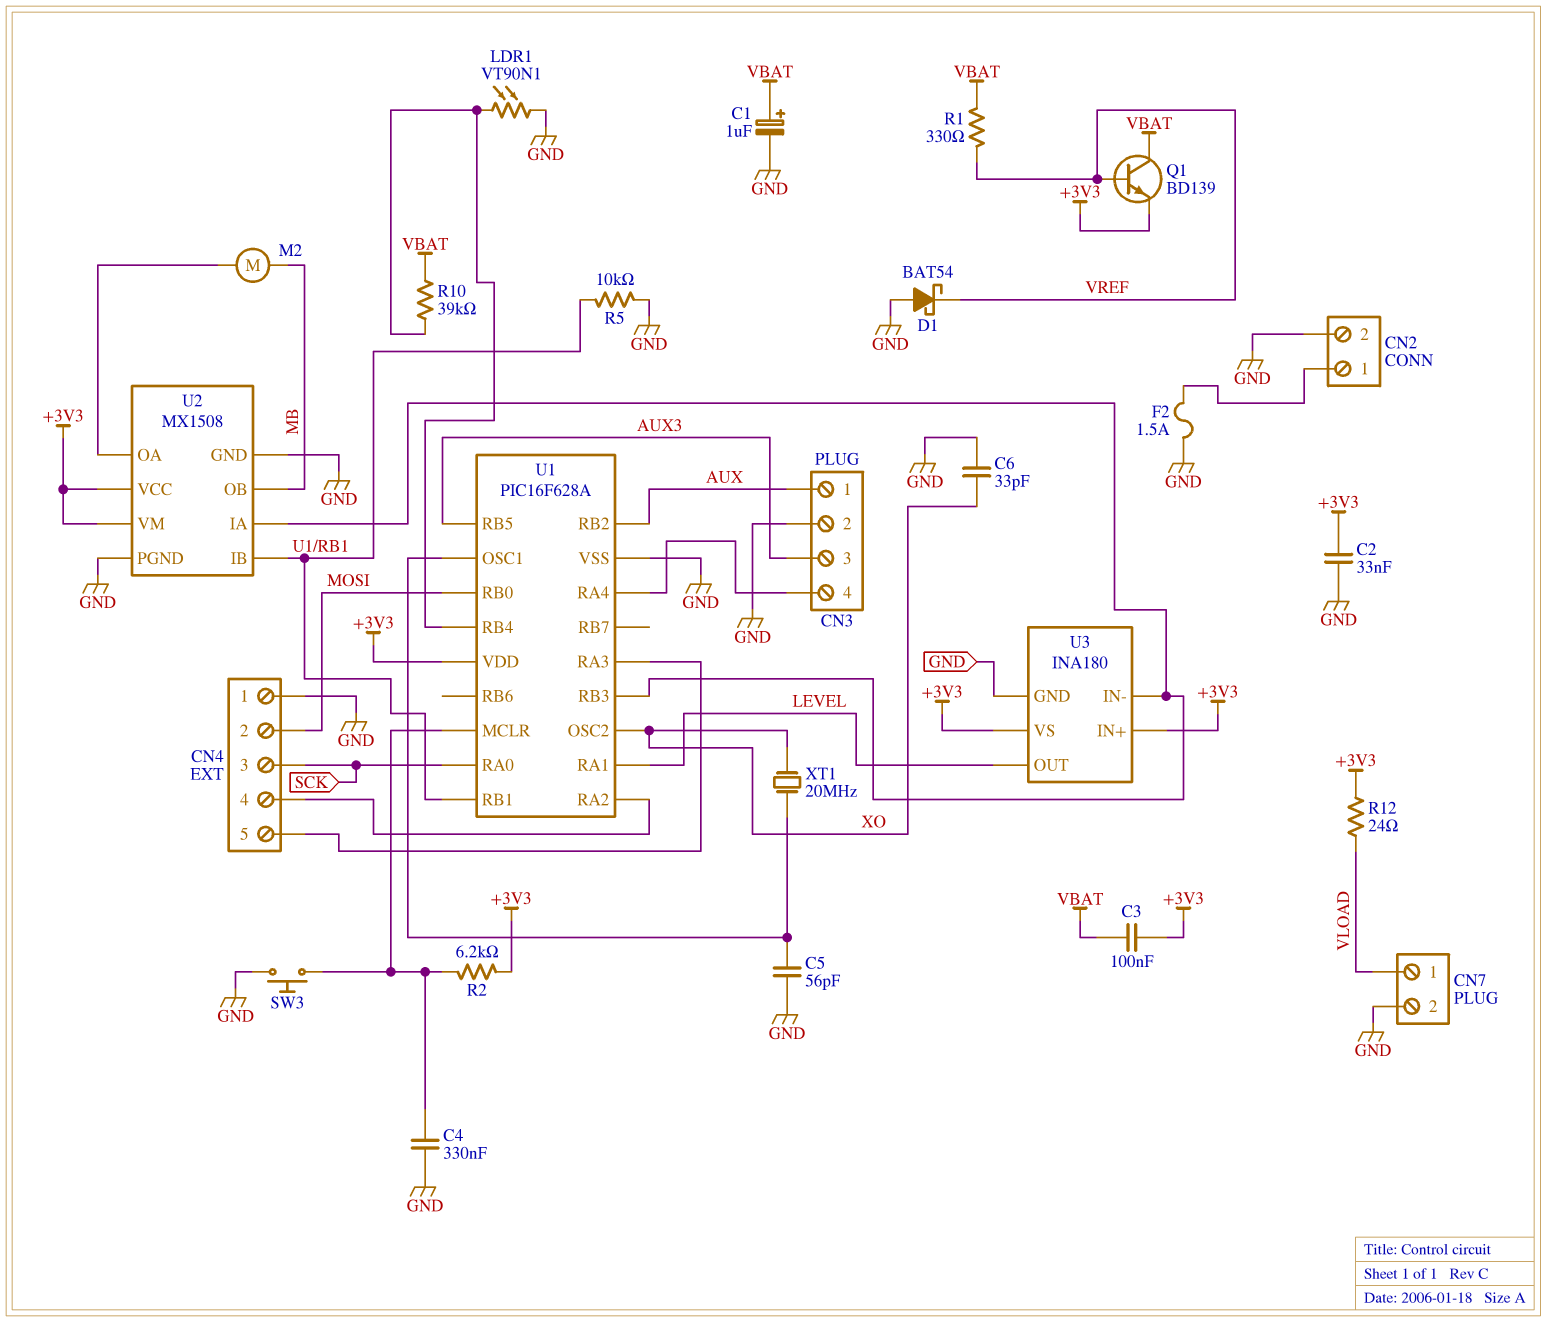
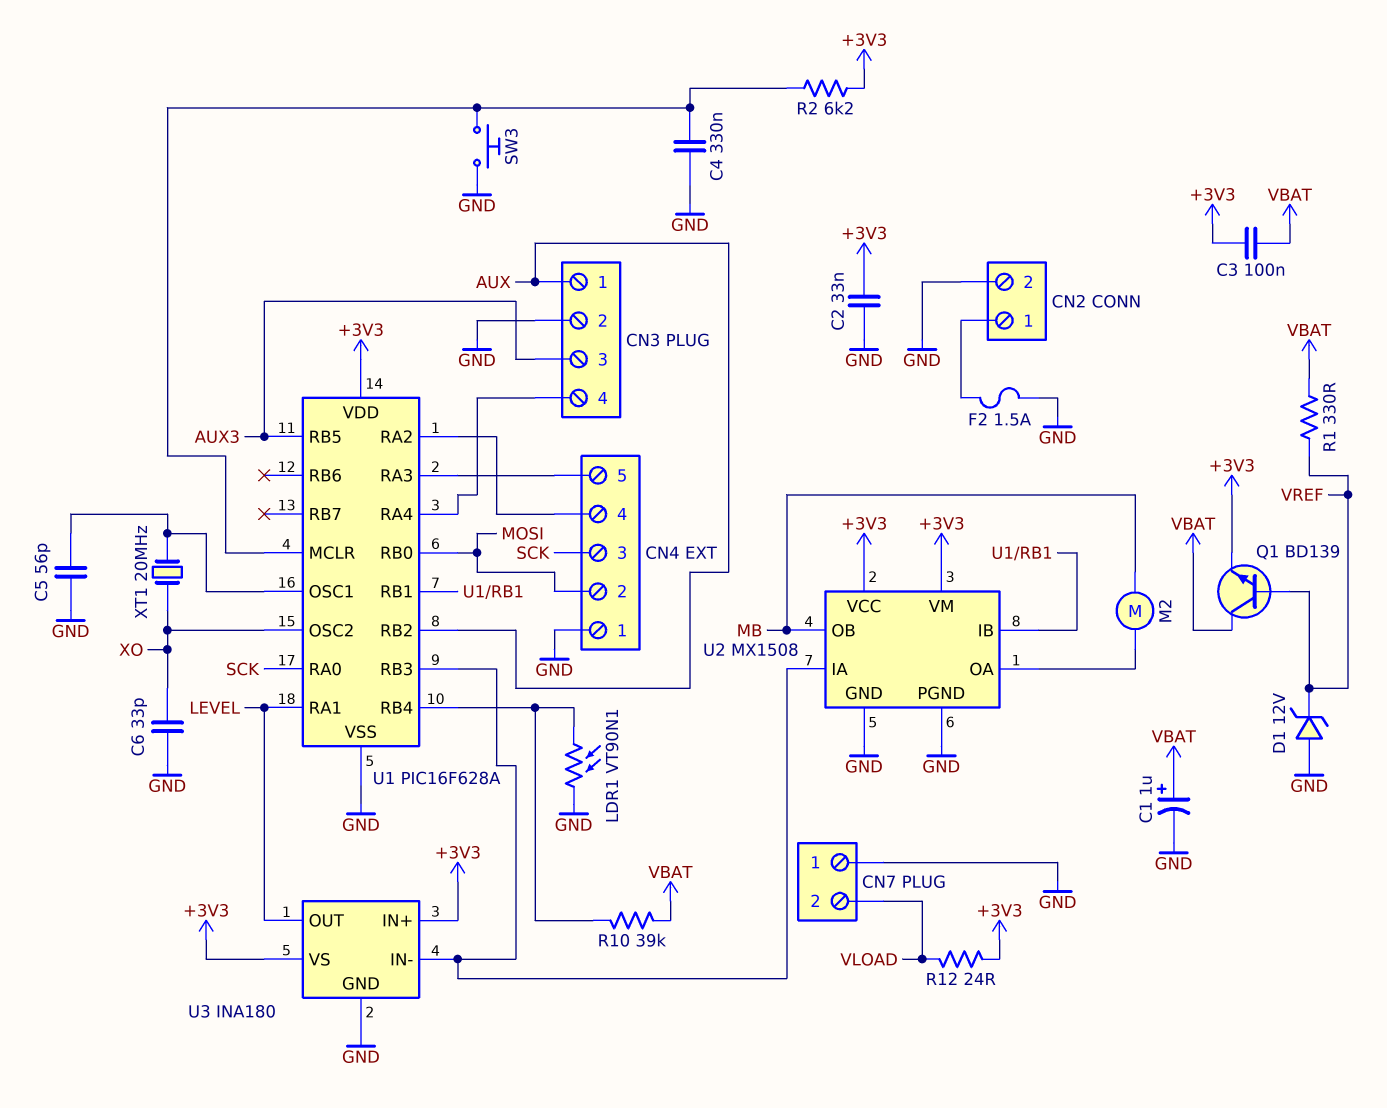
CN7 pin 1: VLOAD -> GND
CN7 pin 2: GND -> VLOAD
D1: schottky BAT54 (A GND, K VREF) -> zener 12V (A GND, K VREF)
R5: 10k (GND, U1/RB1) -> none

